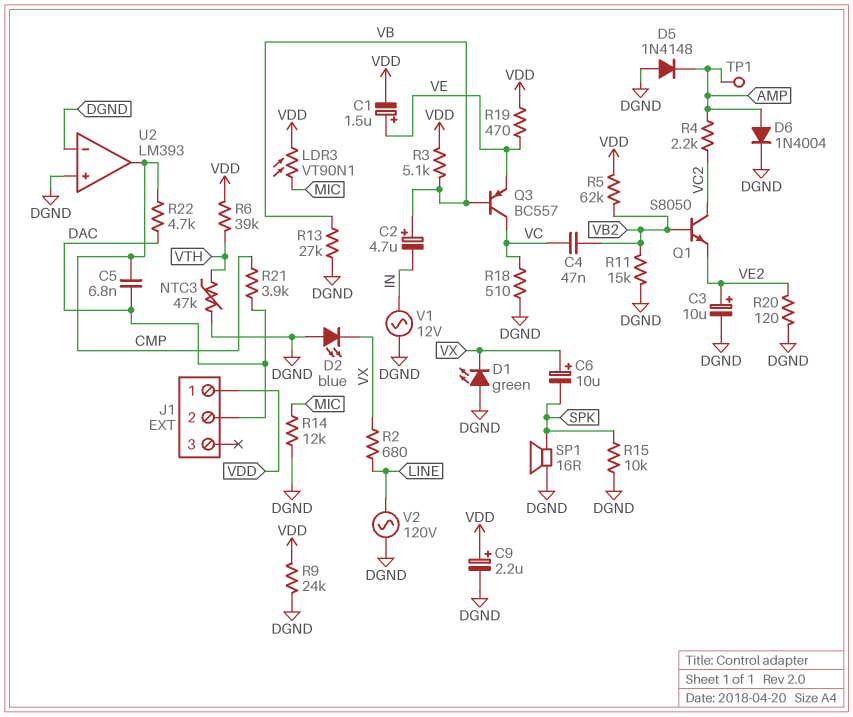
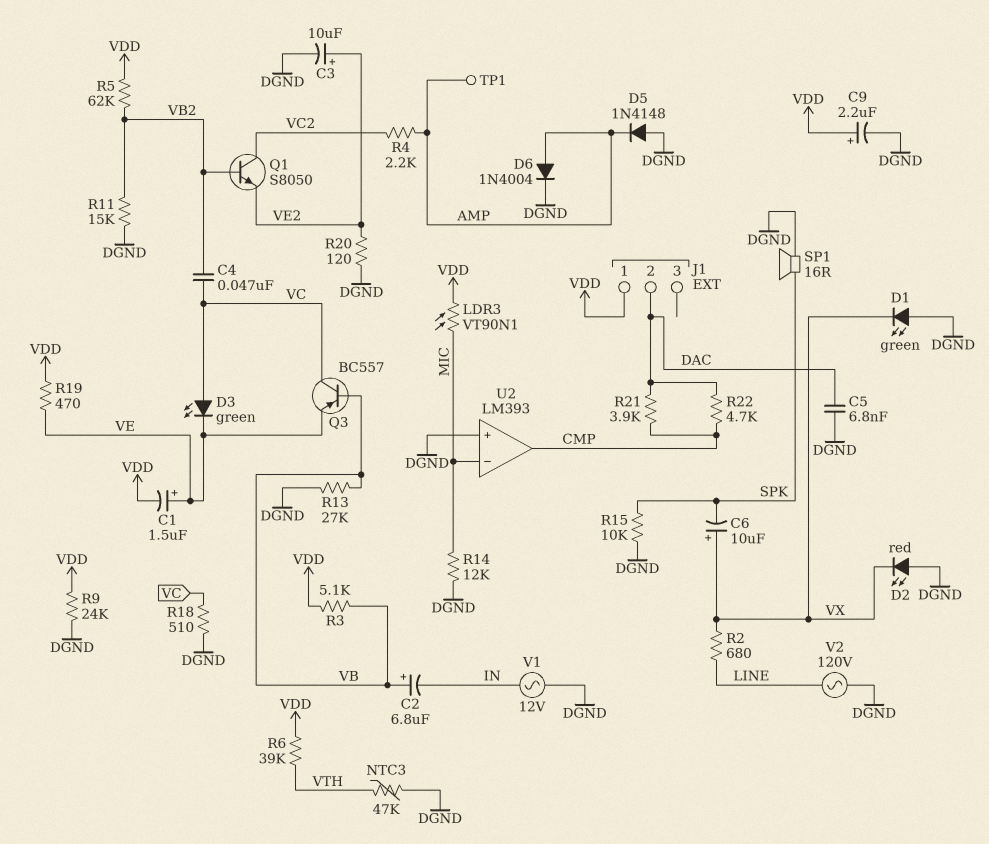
C2: 4.7uF (plus VB, minus IN) -> 6.8uF (plus VB, minus IN)
C5: 6.8nF (CMP, DAC) -> 6.8nF (DAC, DGND)
D2: LED blue (A DGND, K VX) -> LED red (A DGND, K VX)
D3: none -> LED green (A VC, K VE)
U2 pin in-: DGND -> MIC

